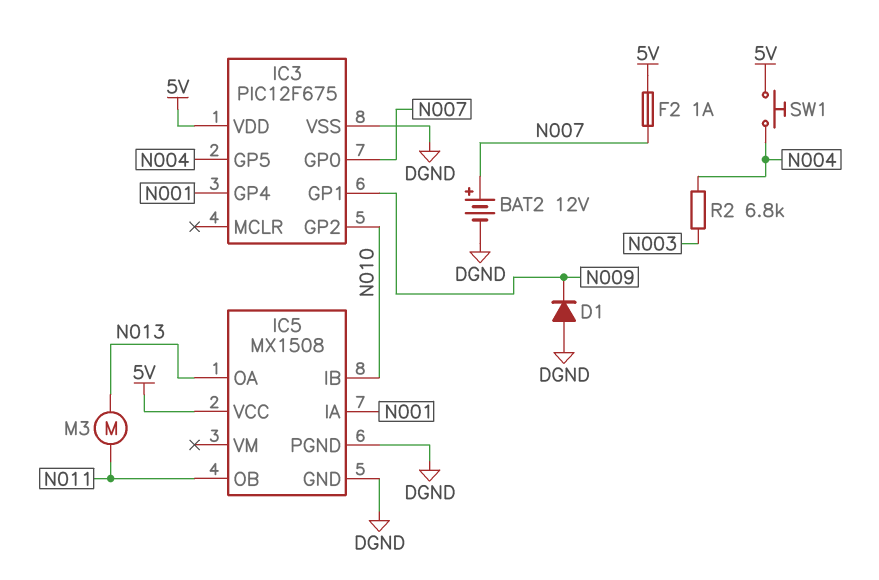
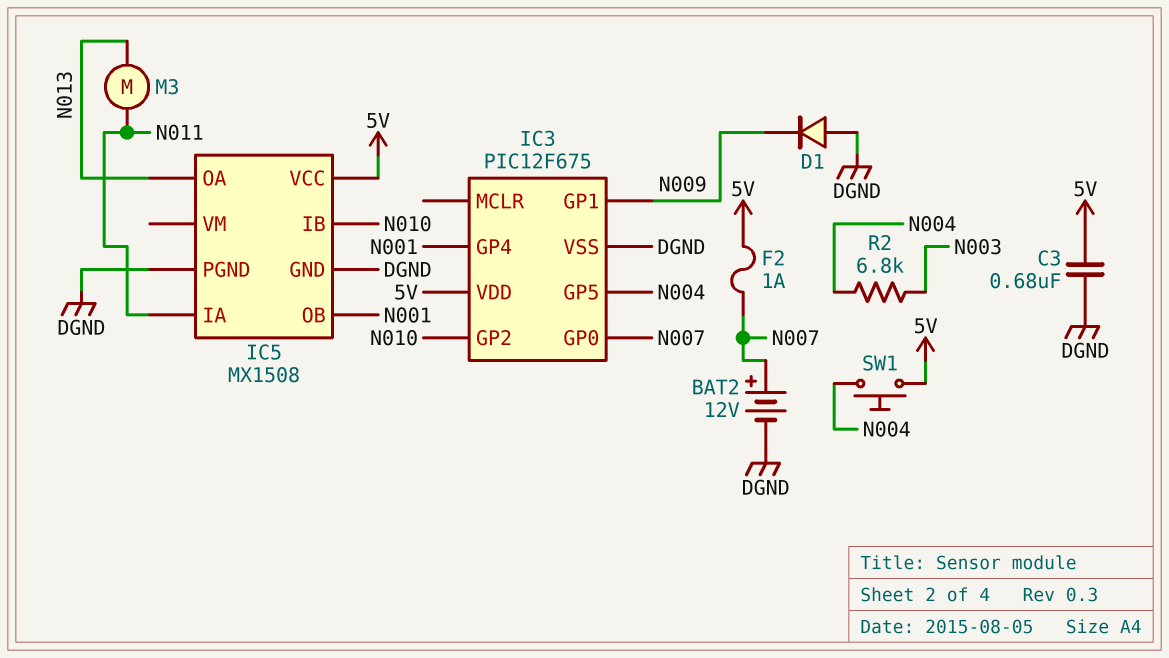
C3: none -> 680nF (5V, DGND)
IC5 pin IA: N001 -> N011
IC5 pin OB: N011 -> N001

